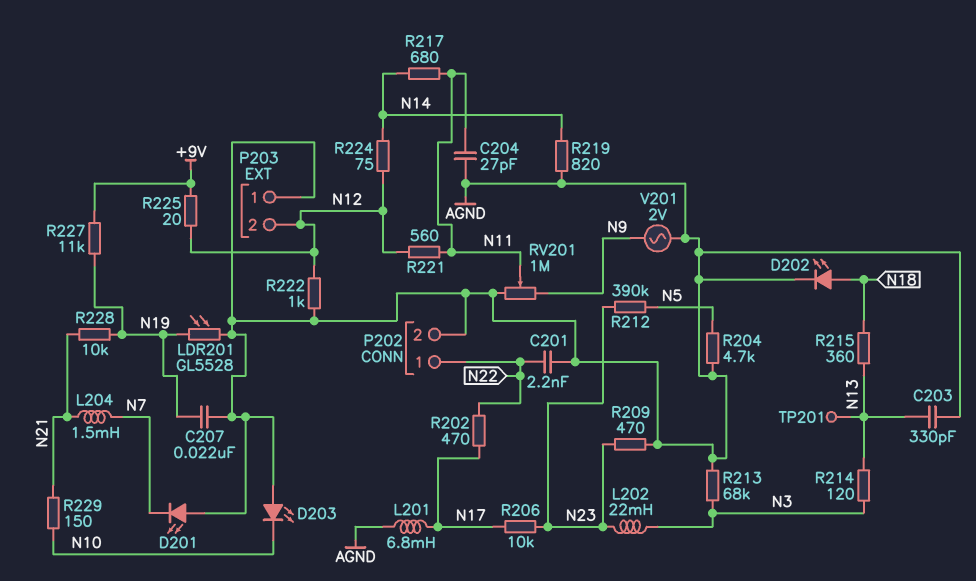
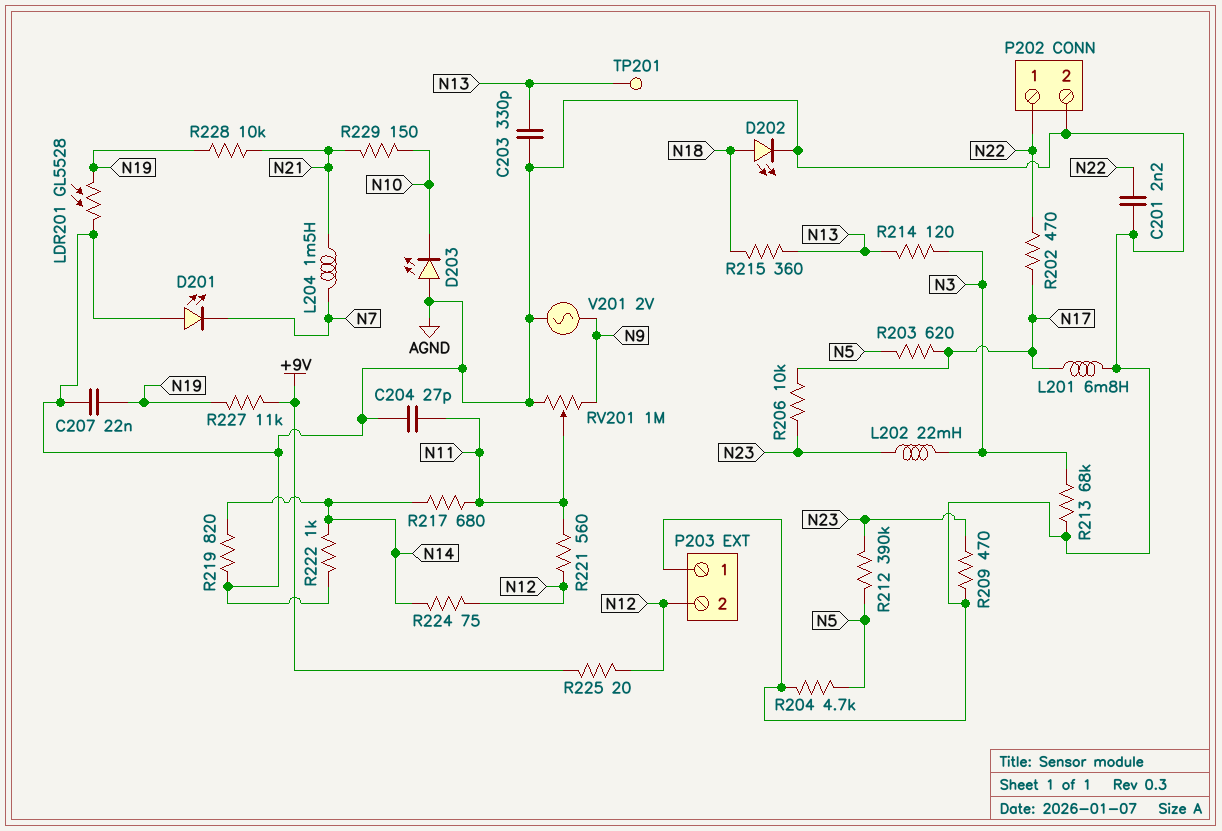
R203: none -> 620 (N5, N17)
R222: 1k (AGND, N12) -> 1k (AGND, N14)

